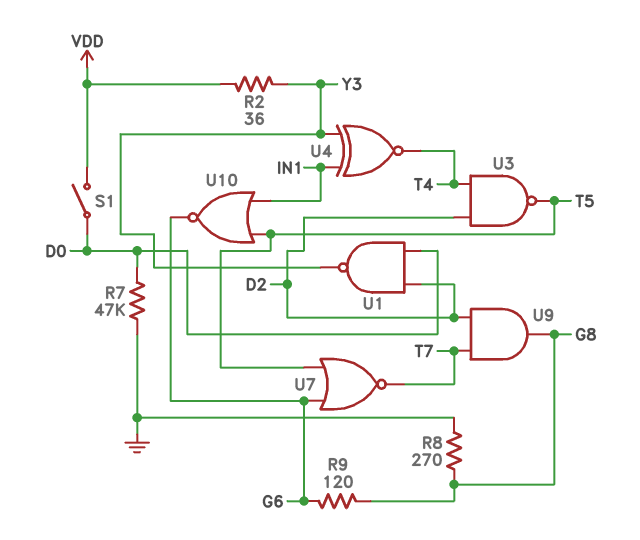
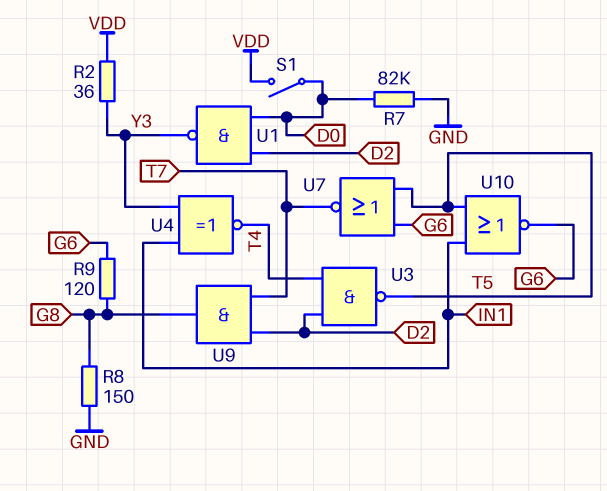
R7: 47k (D0, GND) -> 82k (D0, GND)
R8: 270 (G8, GND) -> 150 (G8, GND)

